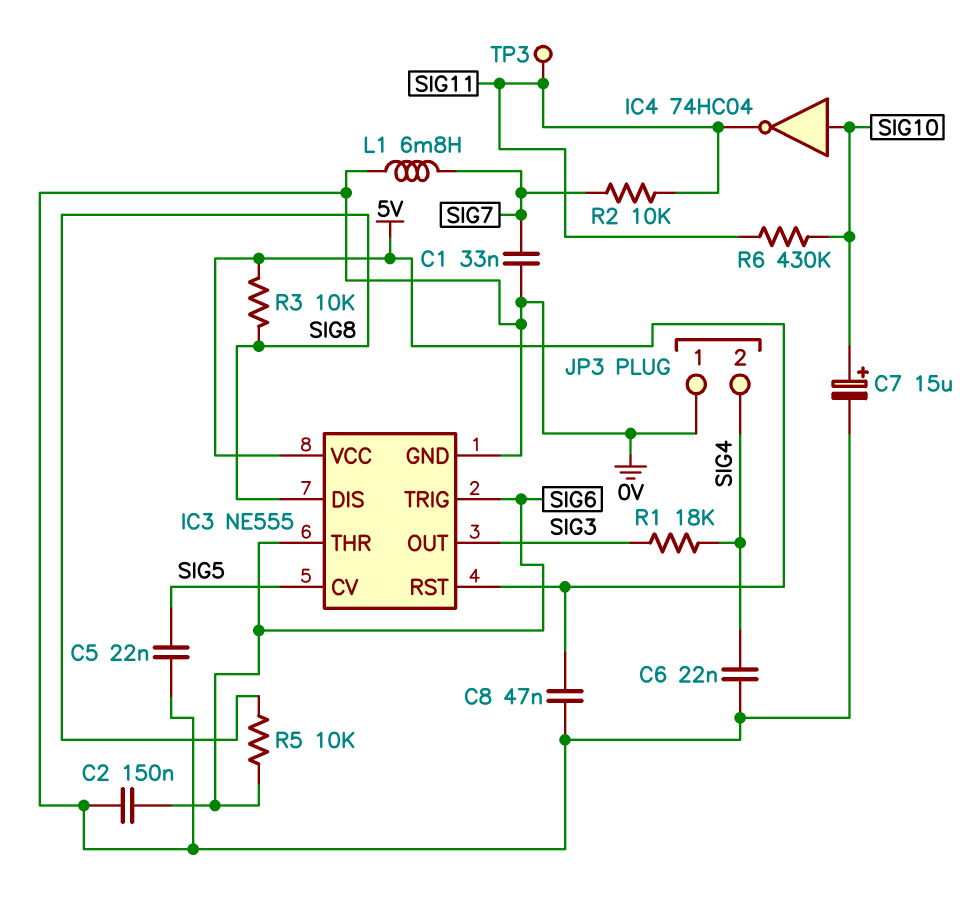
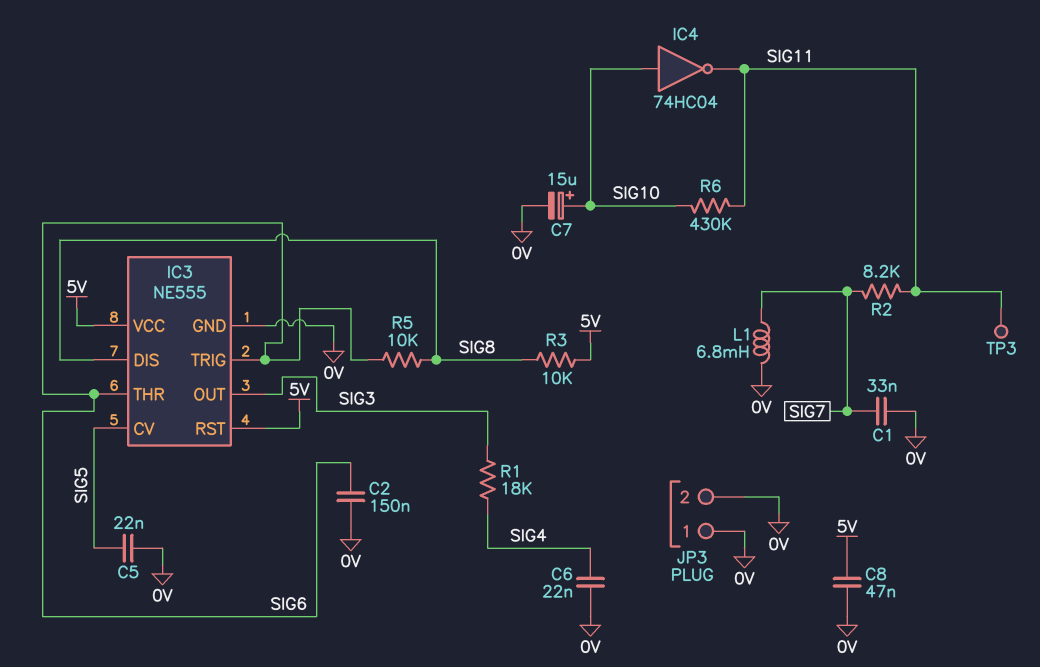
JP3 pin 2: SIG4 -> 0V
R2: 10k (SIG7, SIG11) -> 8.2k (SIG7, SIG11)

